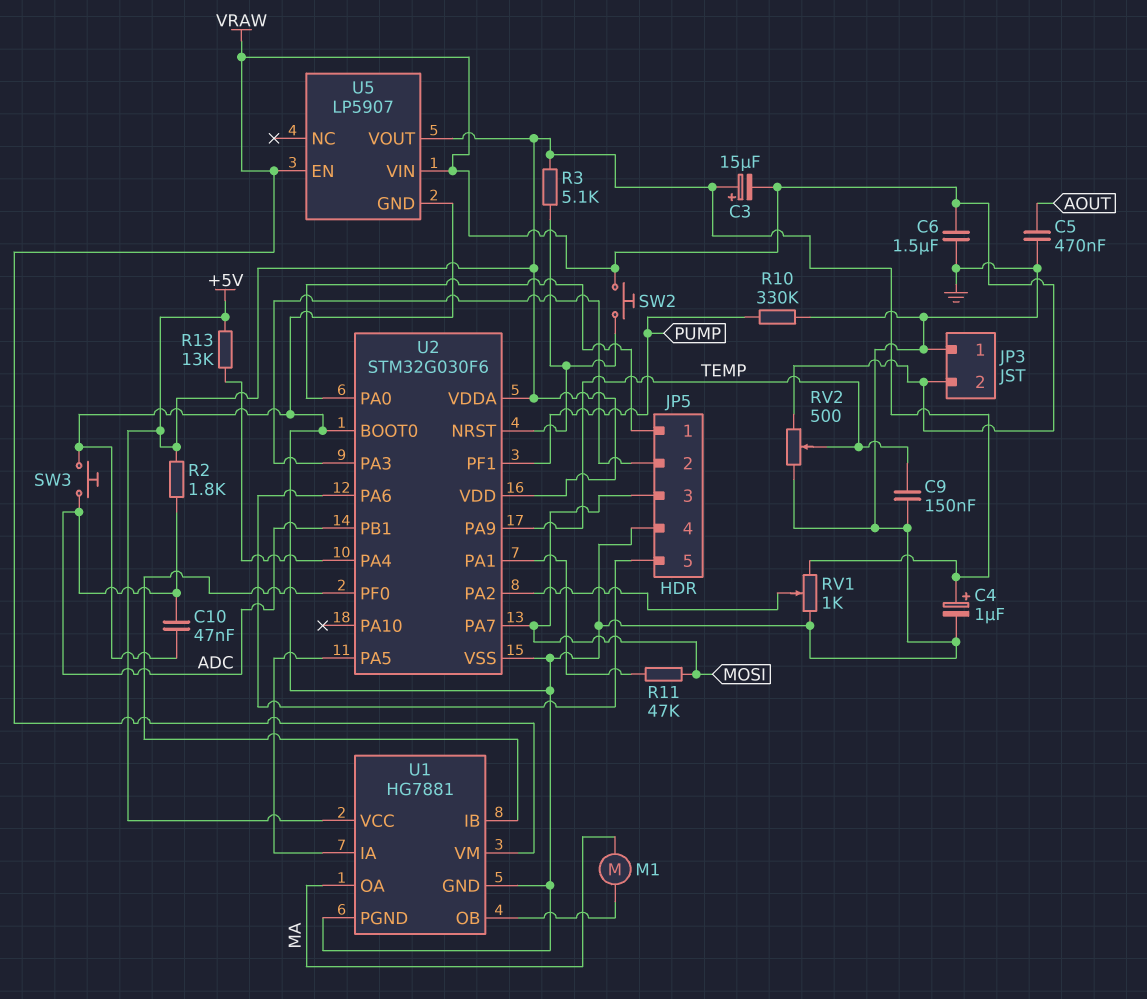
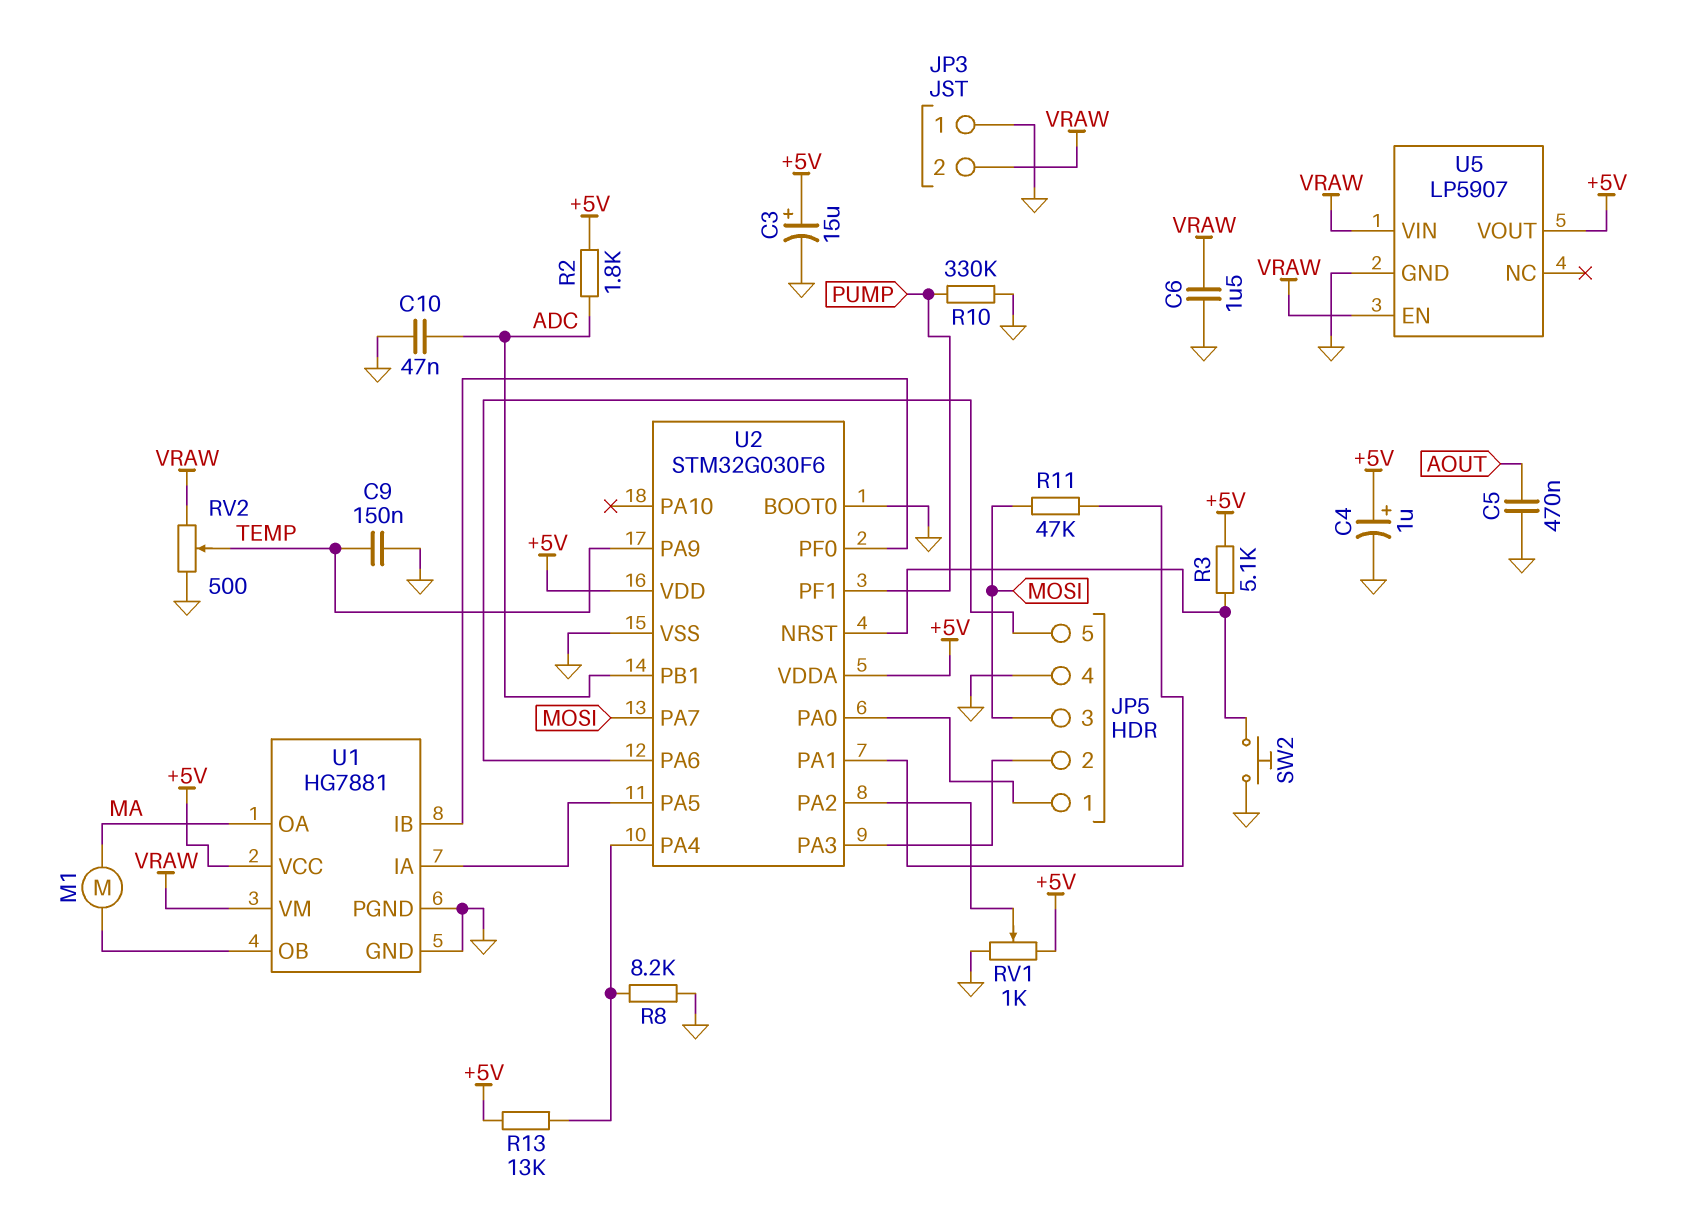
C3: 15uF (plus +5V, minus VRAW) -> 15uF (plus +5V, minus GND)
R8: none -> 8.2k (GND, U2/PA4)
SW2: button (U2/NRST, VRAW) -> button (GND, U2/NRST)
SW3: button (ADC, GND) -> none

